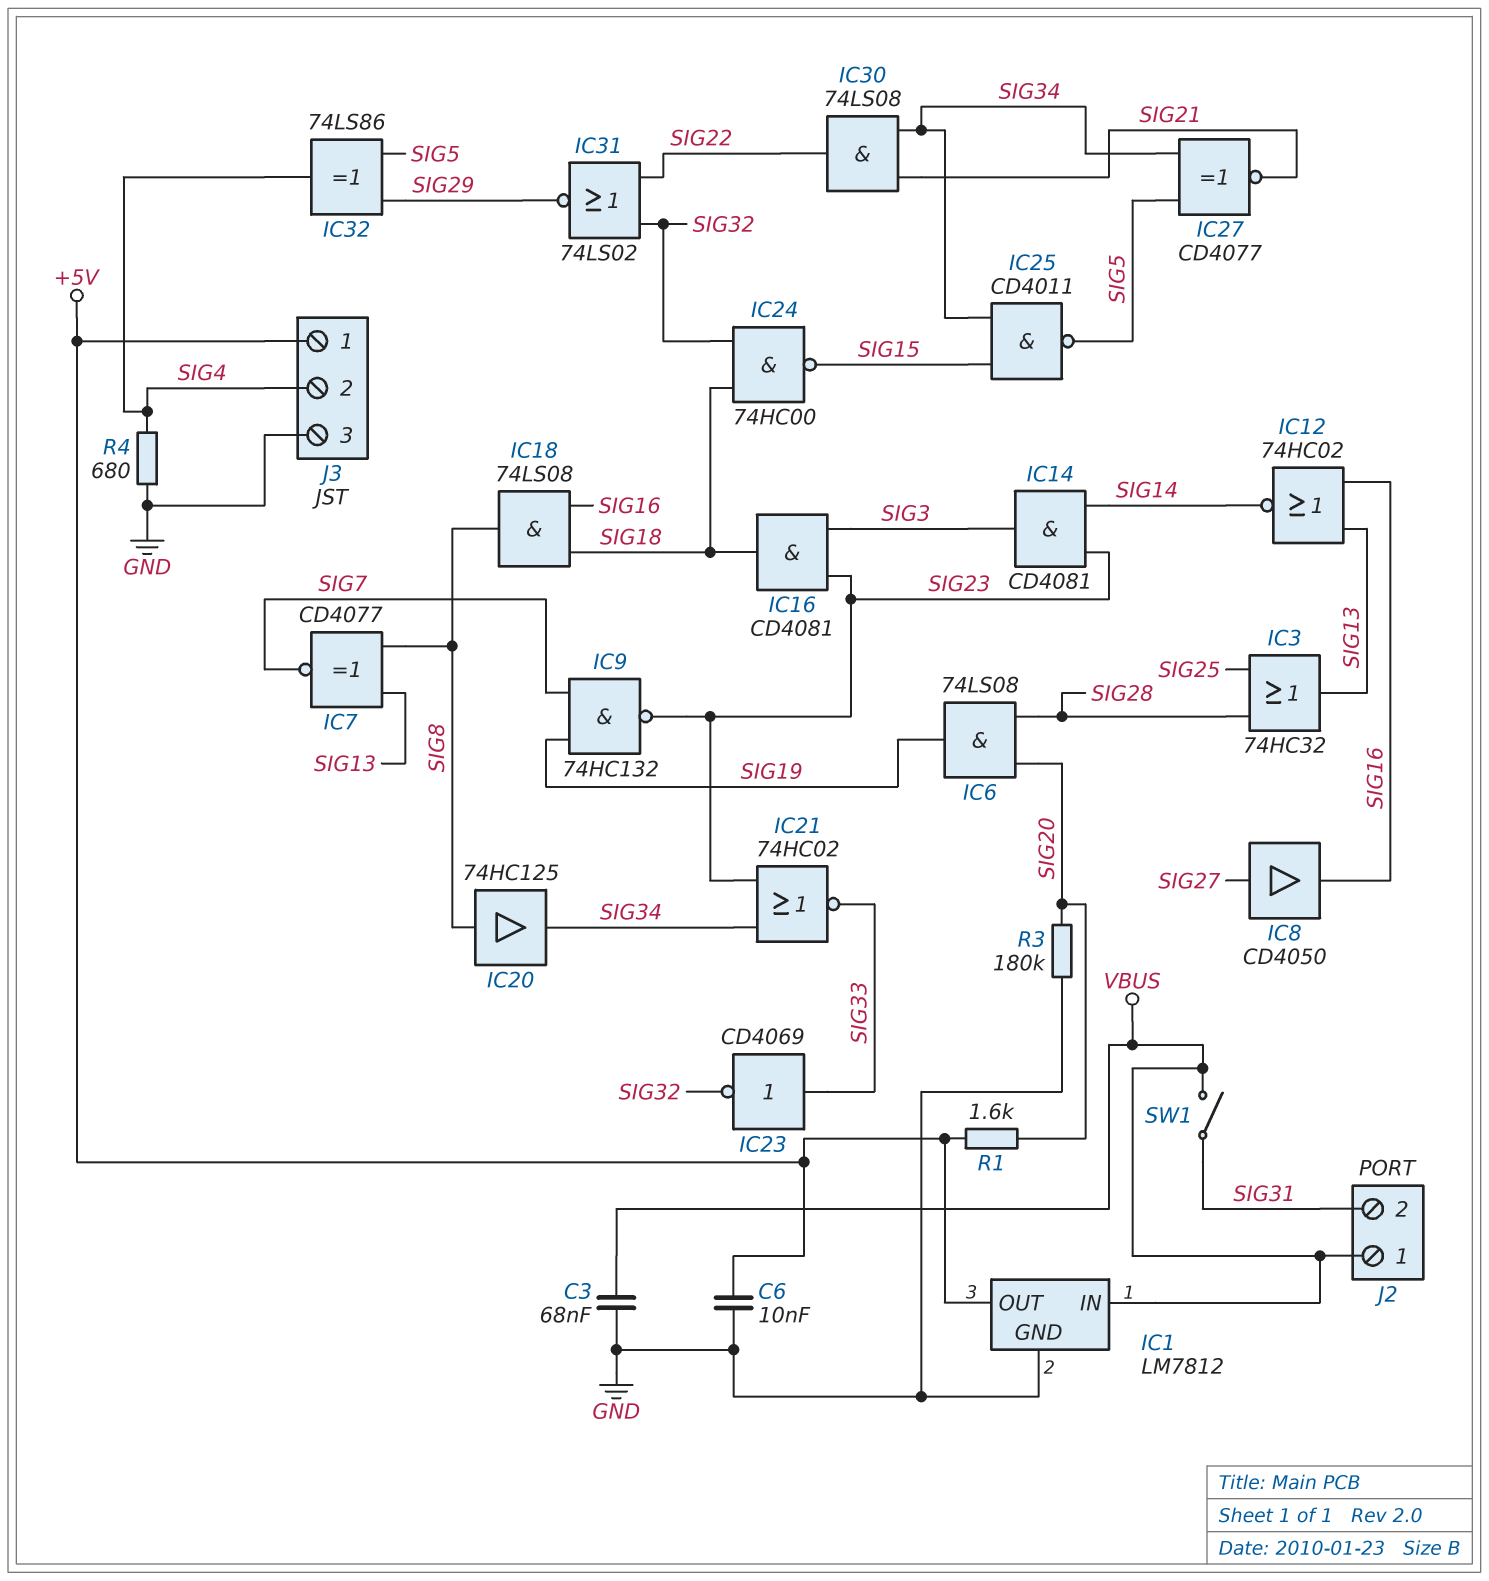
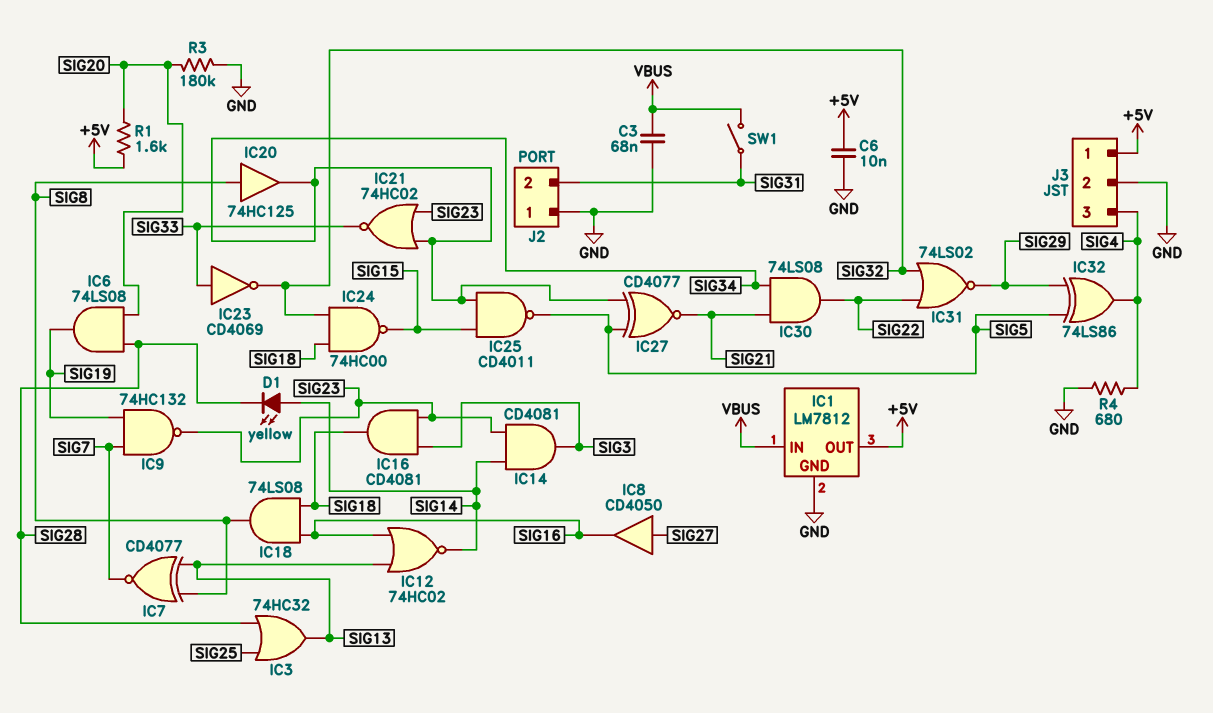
D1: none -> LED yellow (A SIG14, K SIG28)
J2 pin 1: VBUS -> GND
J3 pin 2: SIG4 -> GND
J3 pin 3: GND -> SIG4

